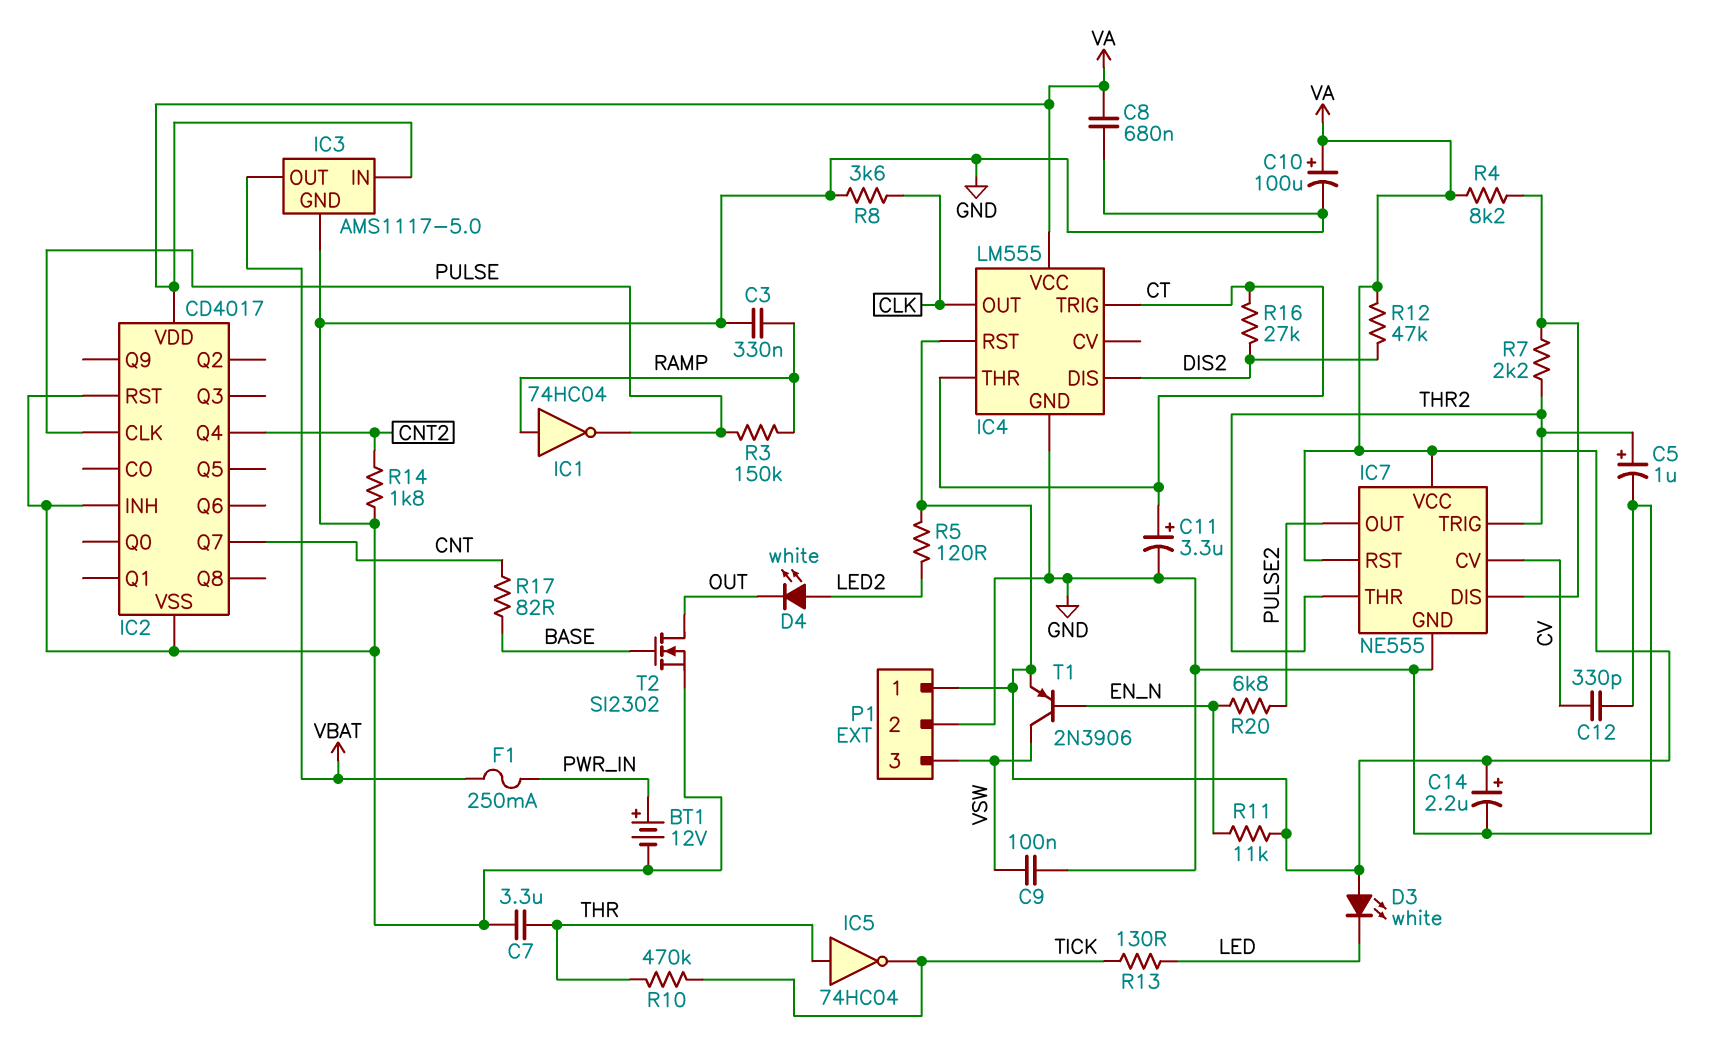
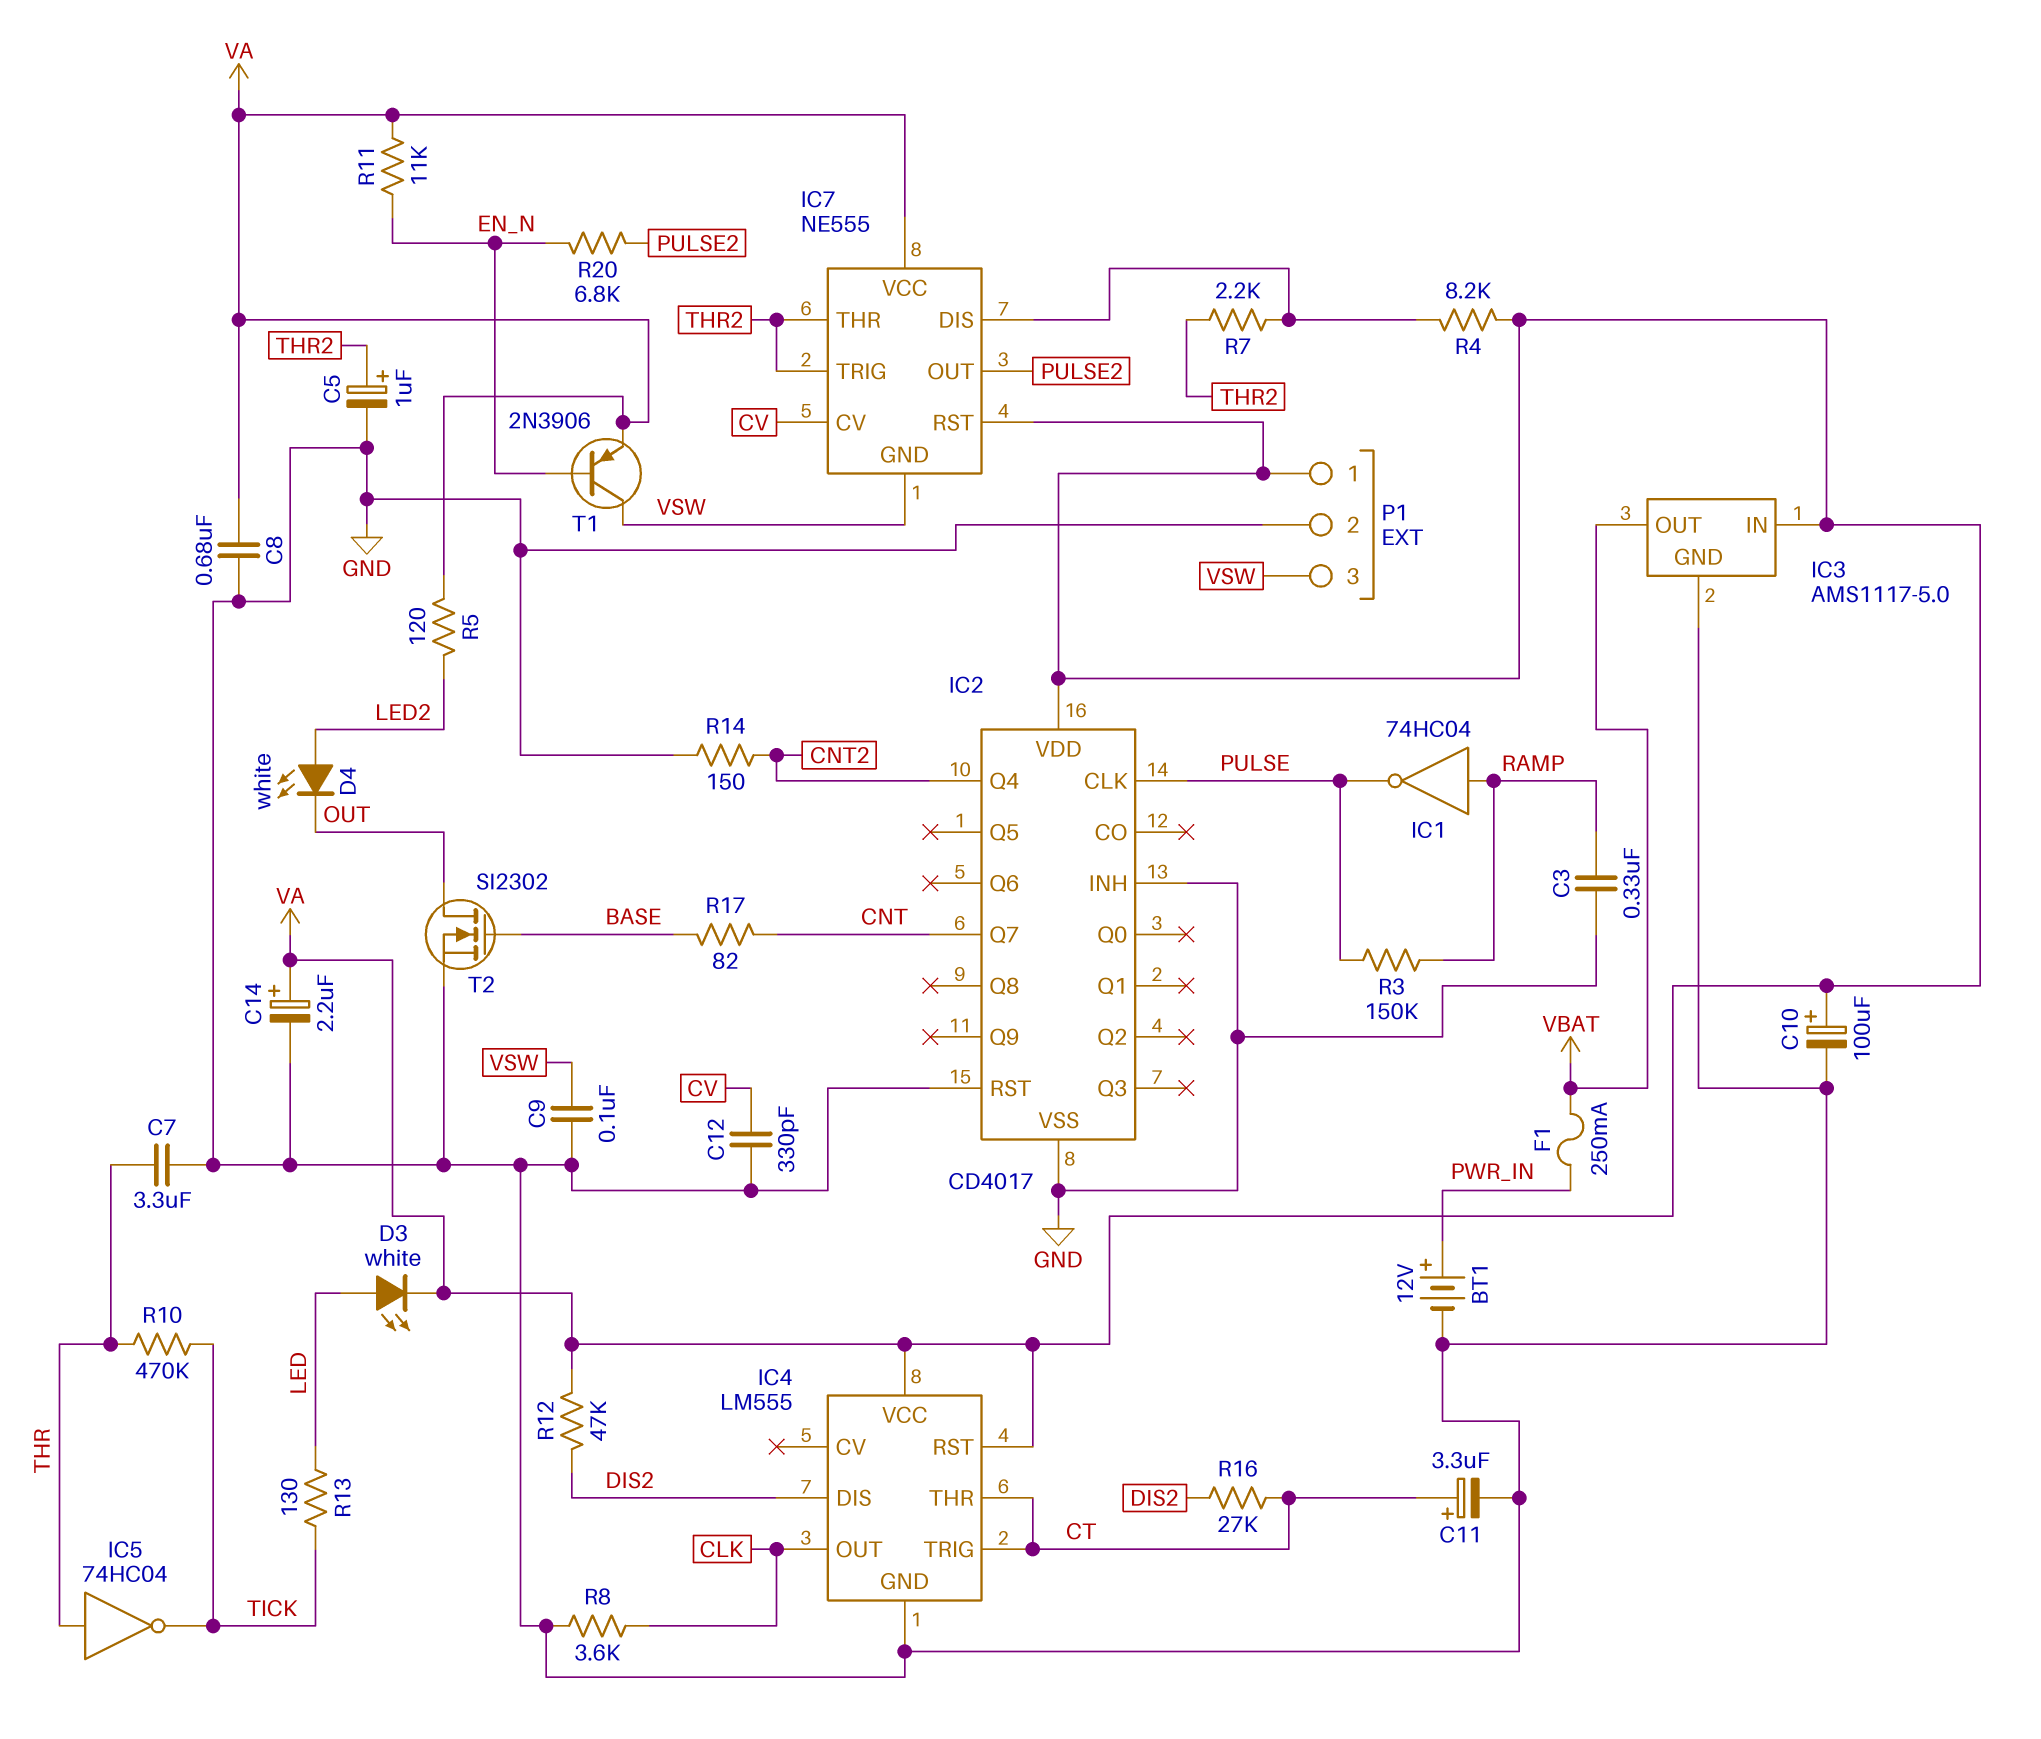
D3: LED white (A VA, K LED) -> LED white (A LED, K VA)
IC7 pin GND: GND -> VSW
R14: 1.8k (CNT2, GND) -> 150 (CNT2, GND)

